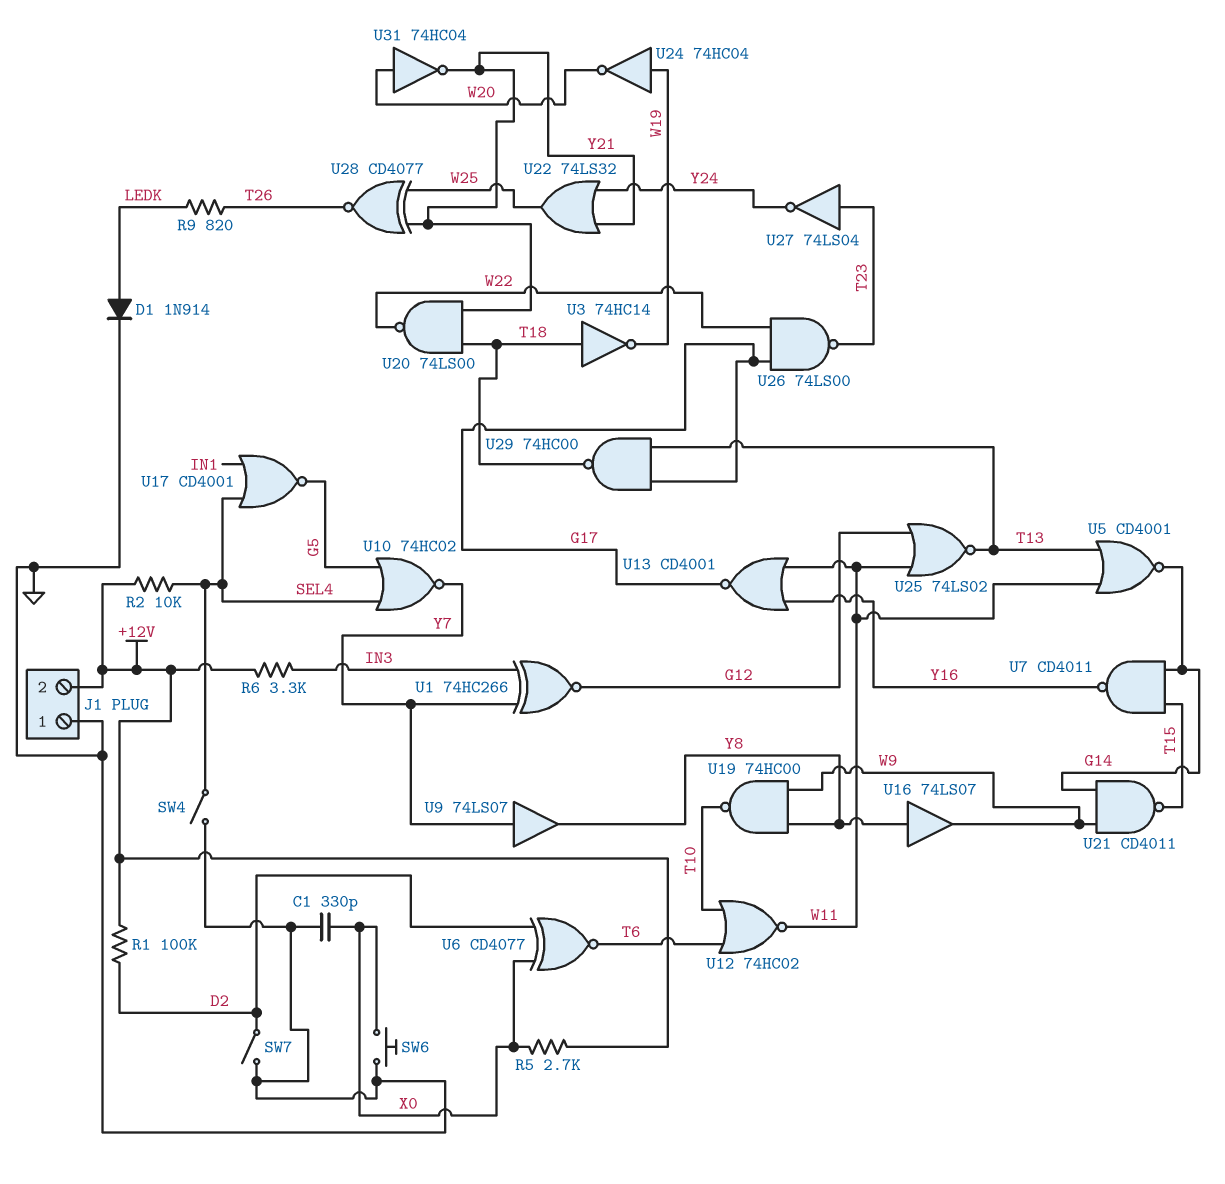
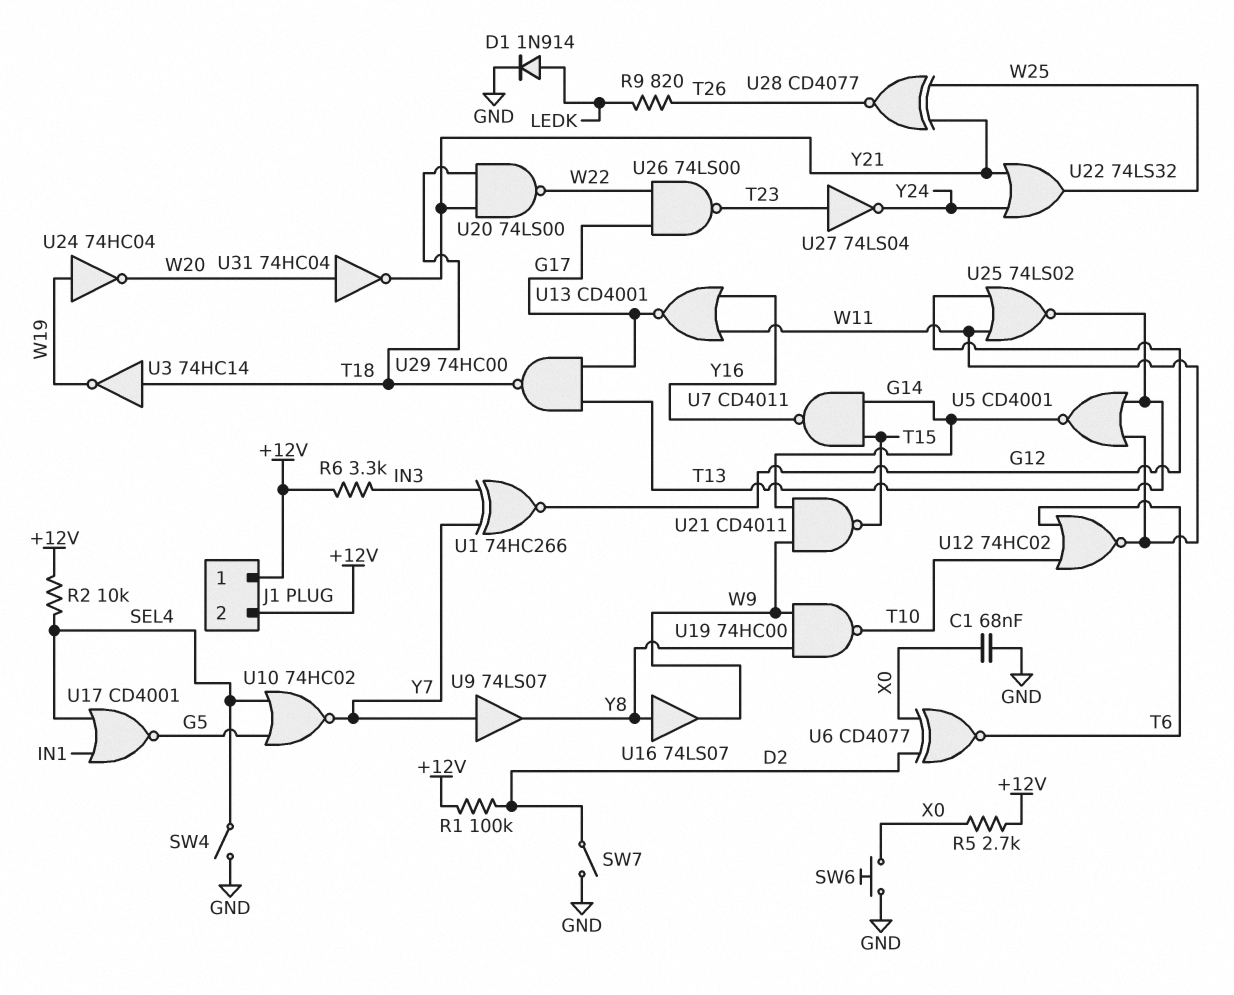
C1: 330pF (GND, X0) -> 68nF (GND, X0)
J1 pin 1: GND -> +12V

